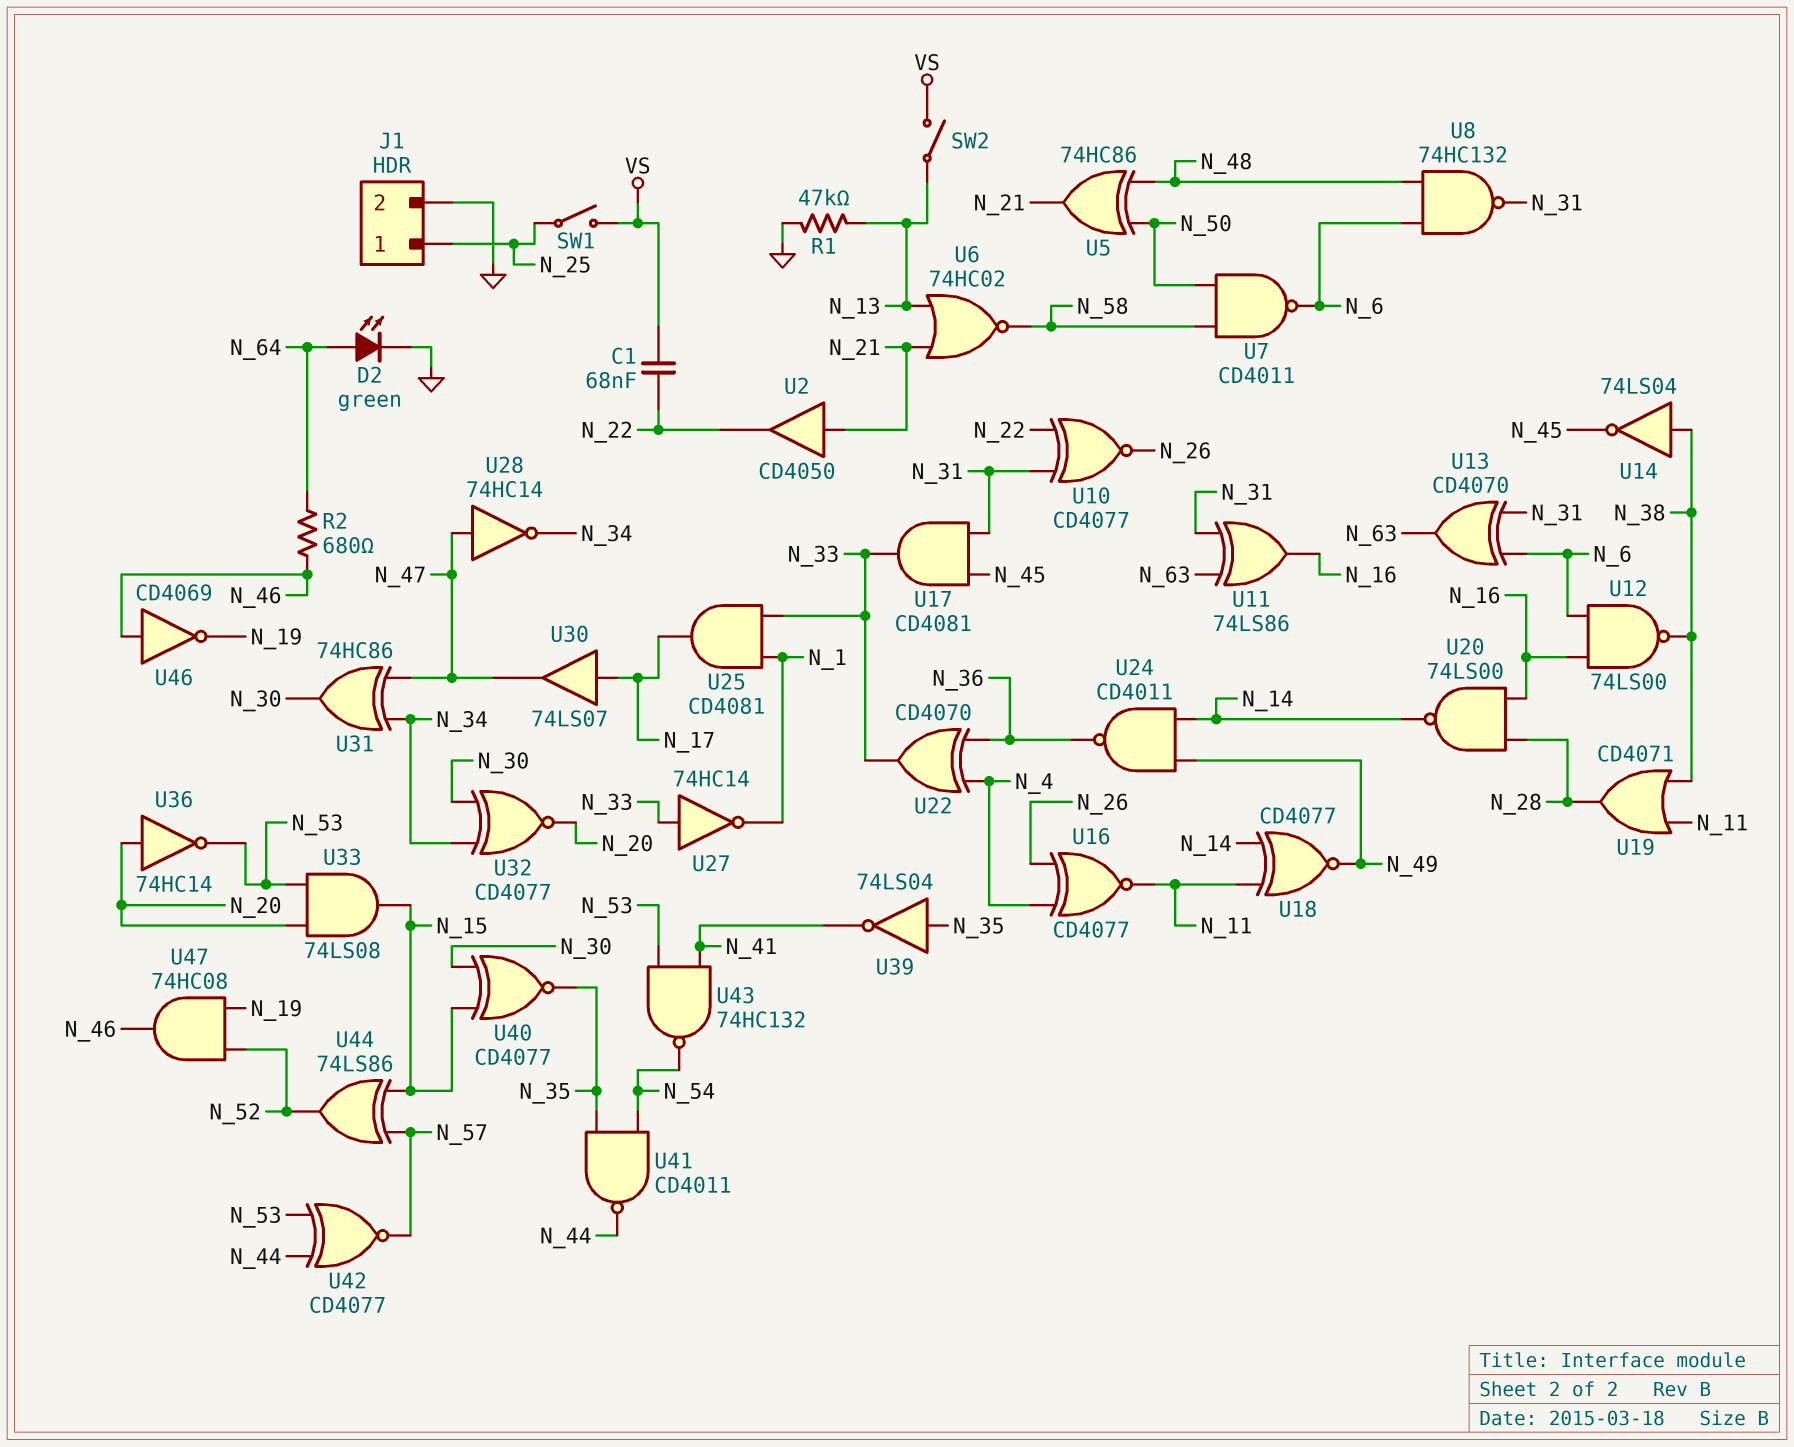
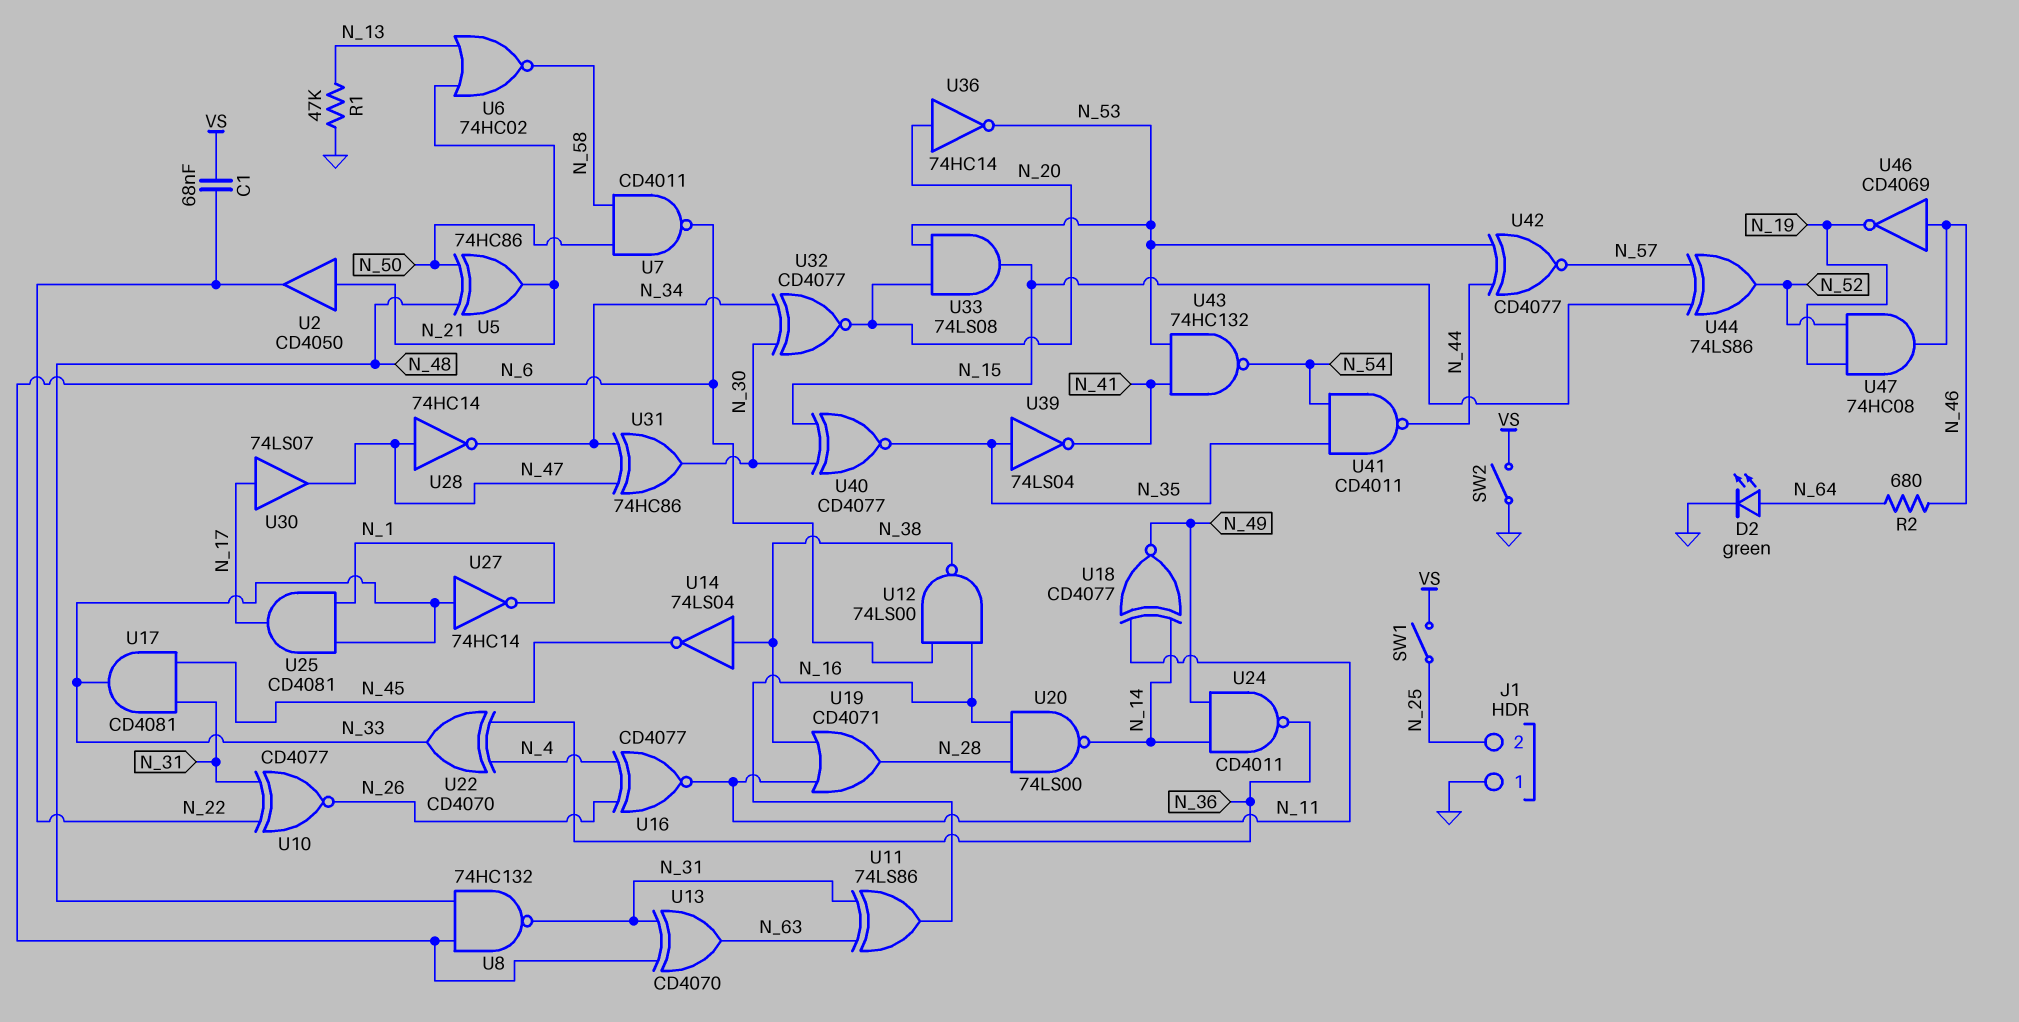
J1 pin 1: N_25 -> GND
J1 pin 2: GND -> N_25
SW2: switch (N_13, VS) -> switch (GND, VS)

